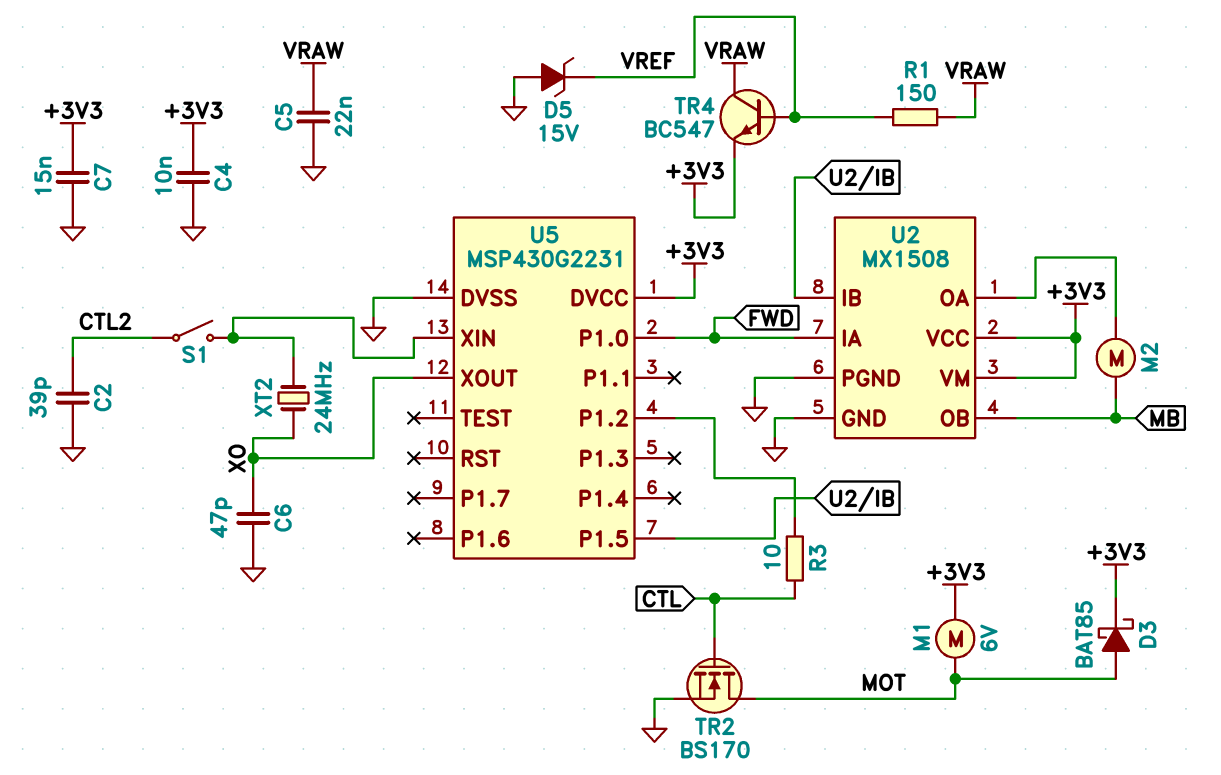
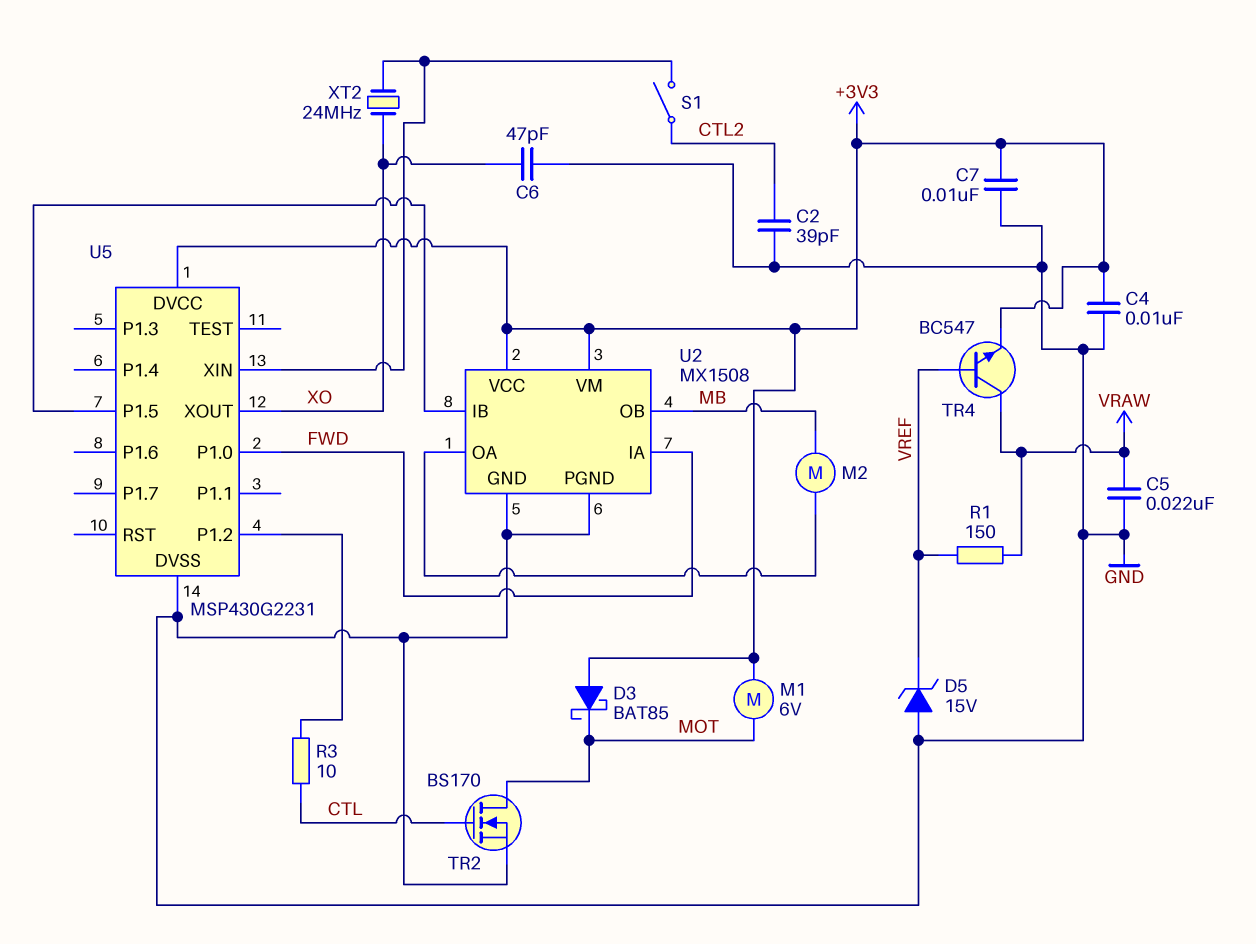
C7: 15nF (+3V3, GND) -> 10nF (+3V3, GND)
D3: schottky BAT85 (A MOT, K +3V3) -> schottky BAT85 (A +3V3, K MOT)

